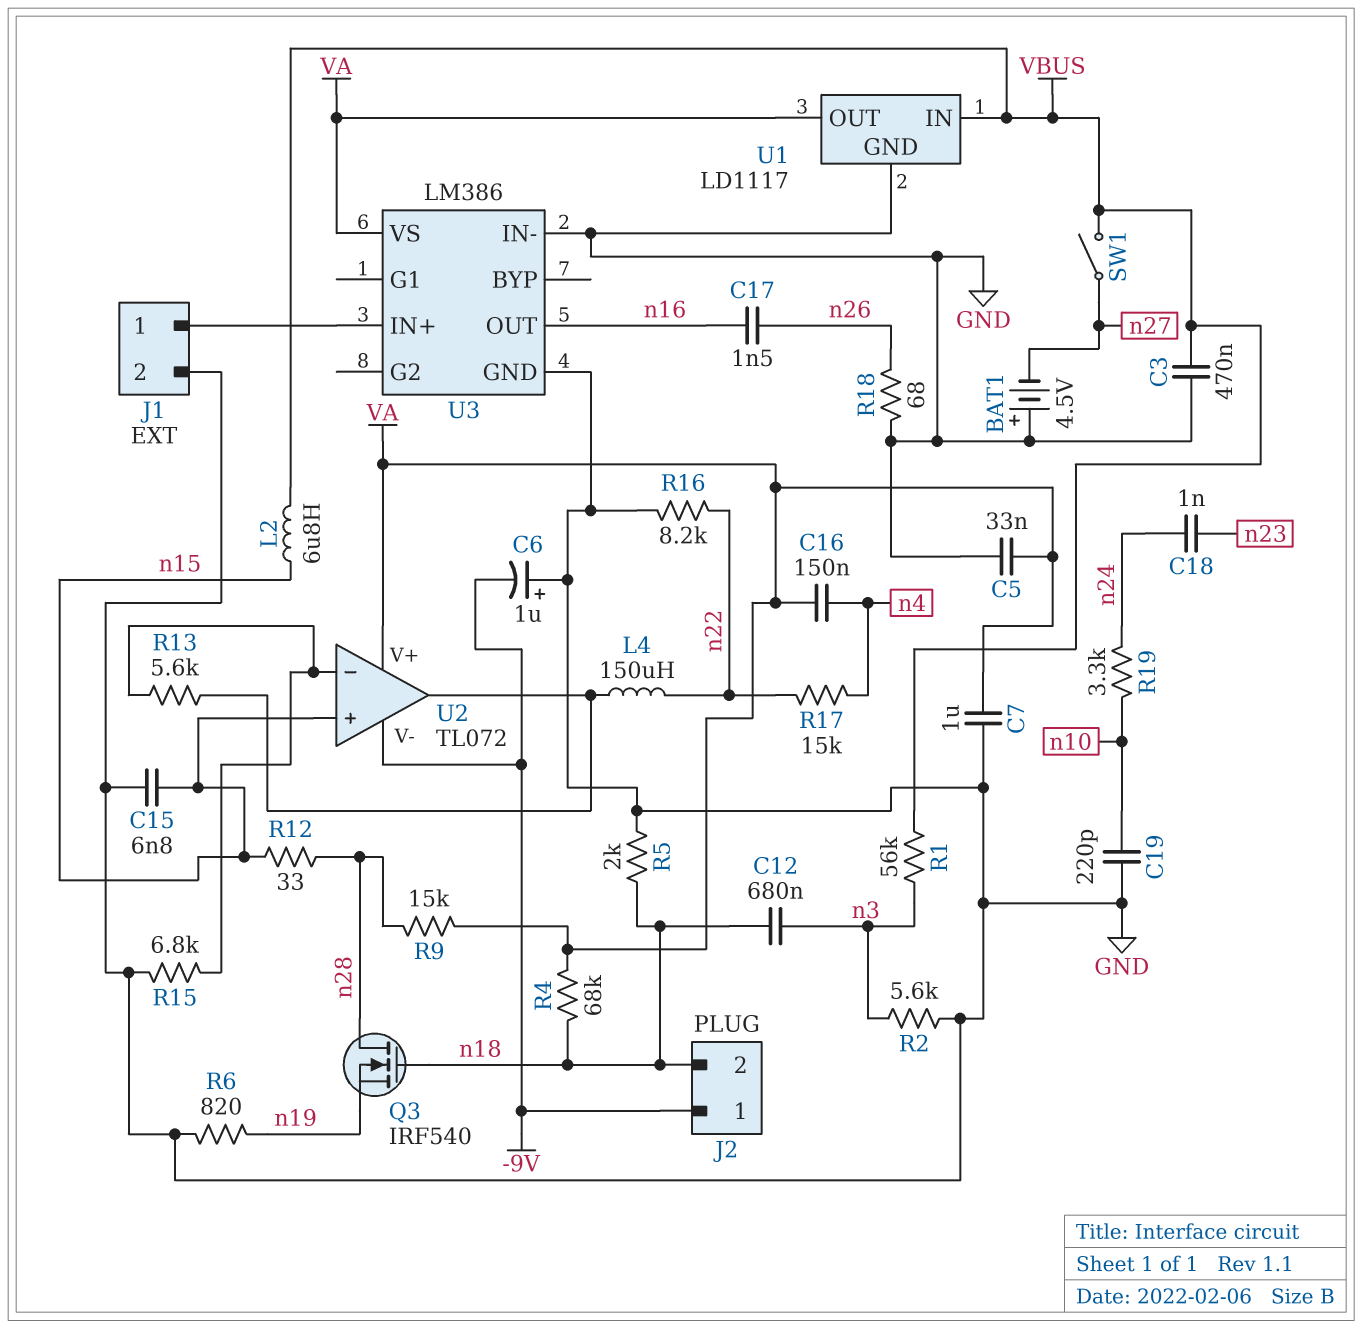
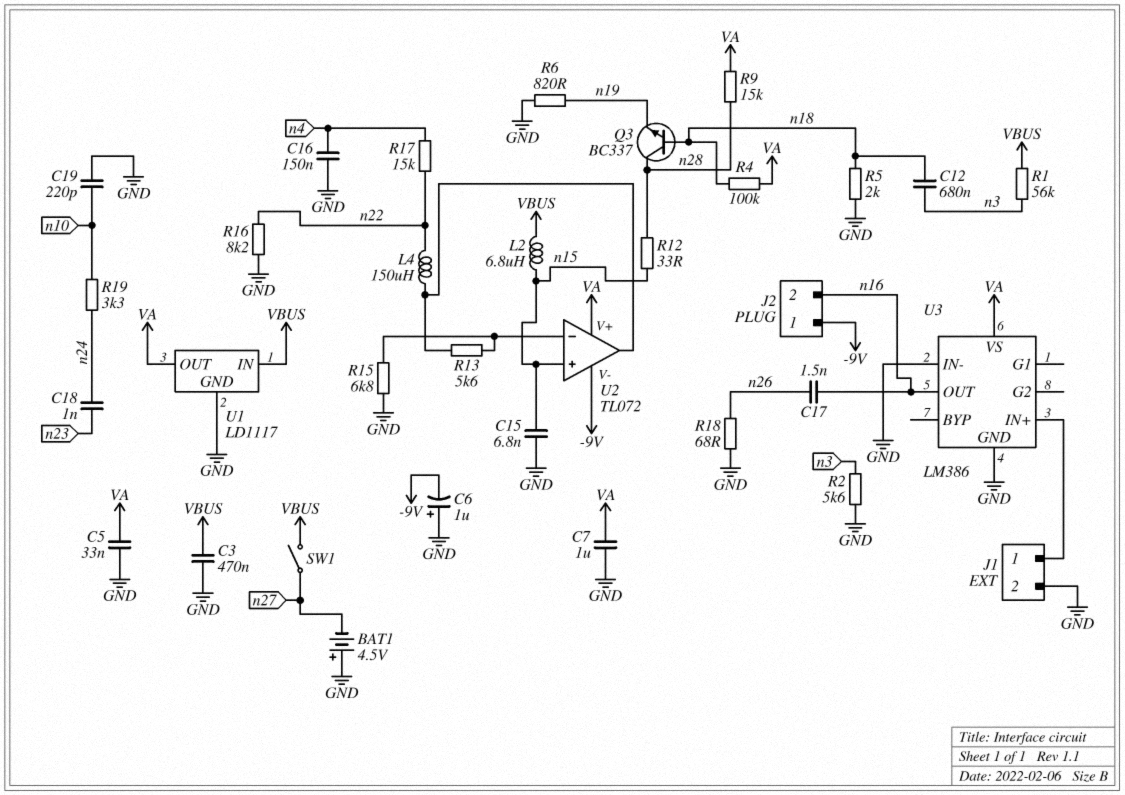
C16: 150nF (VA, n4) -> 150nF (GND, n4)
J2 pin 2: n18 -> n16
Q3: NMOS IRF540 (G n18, D n28, S n19) -> NPN BC337 (B n18, C n28, E n19)
R4: 68k (VA, n18) -> 100k (VA, n18)

